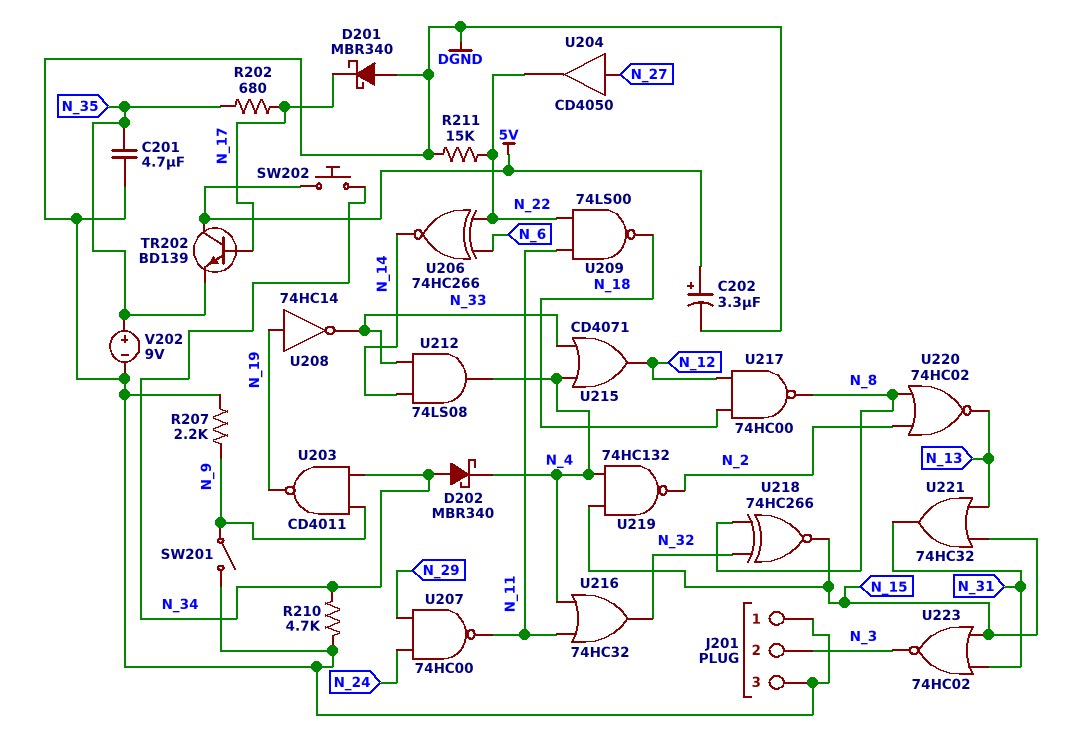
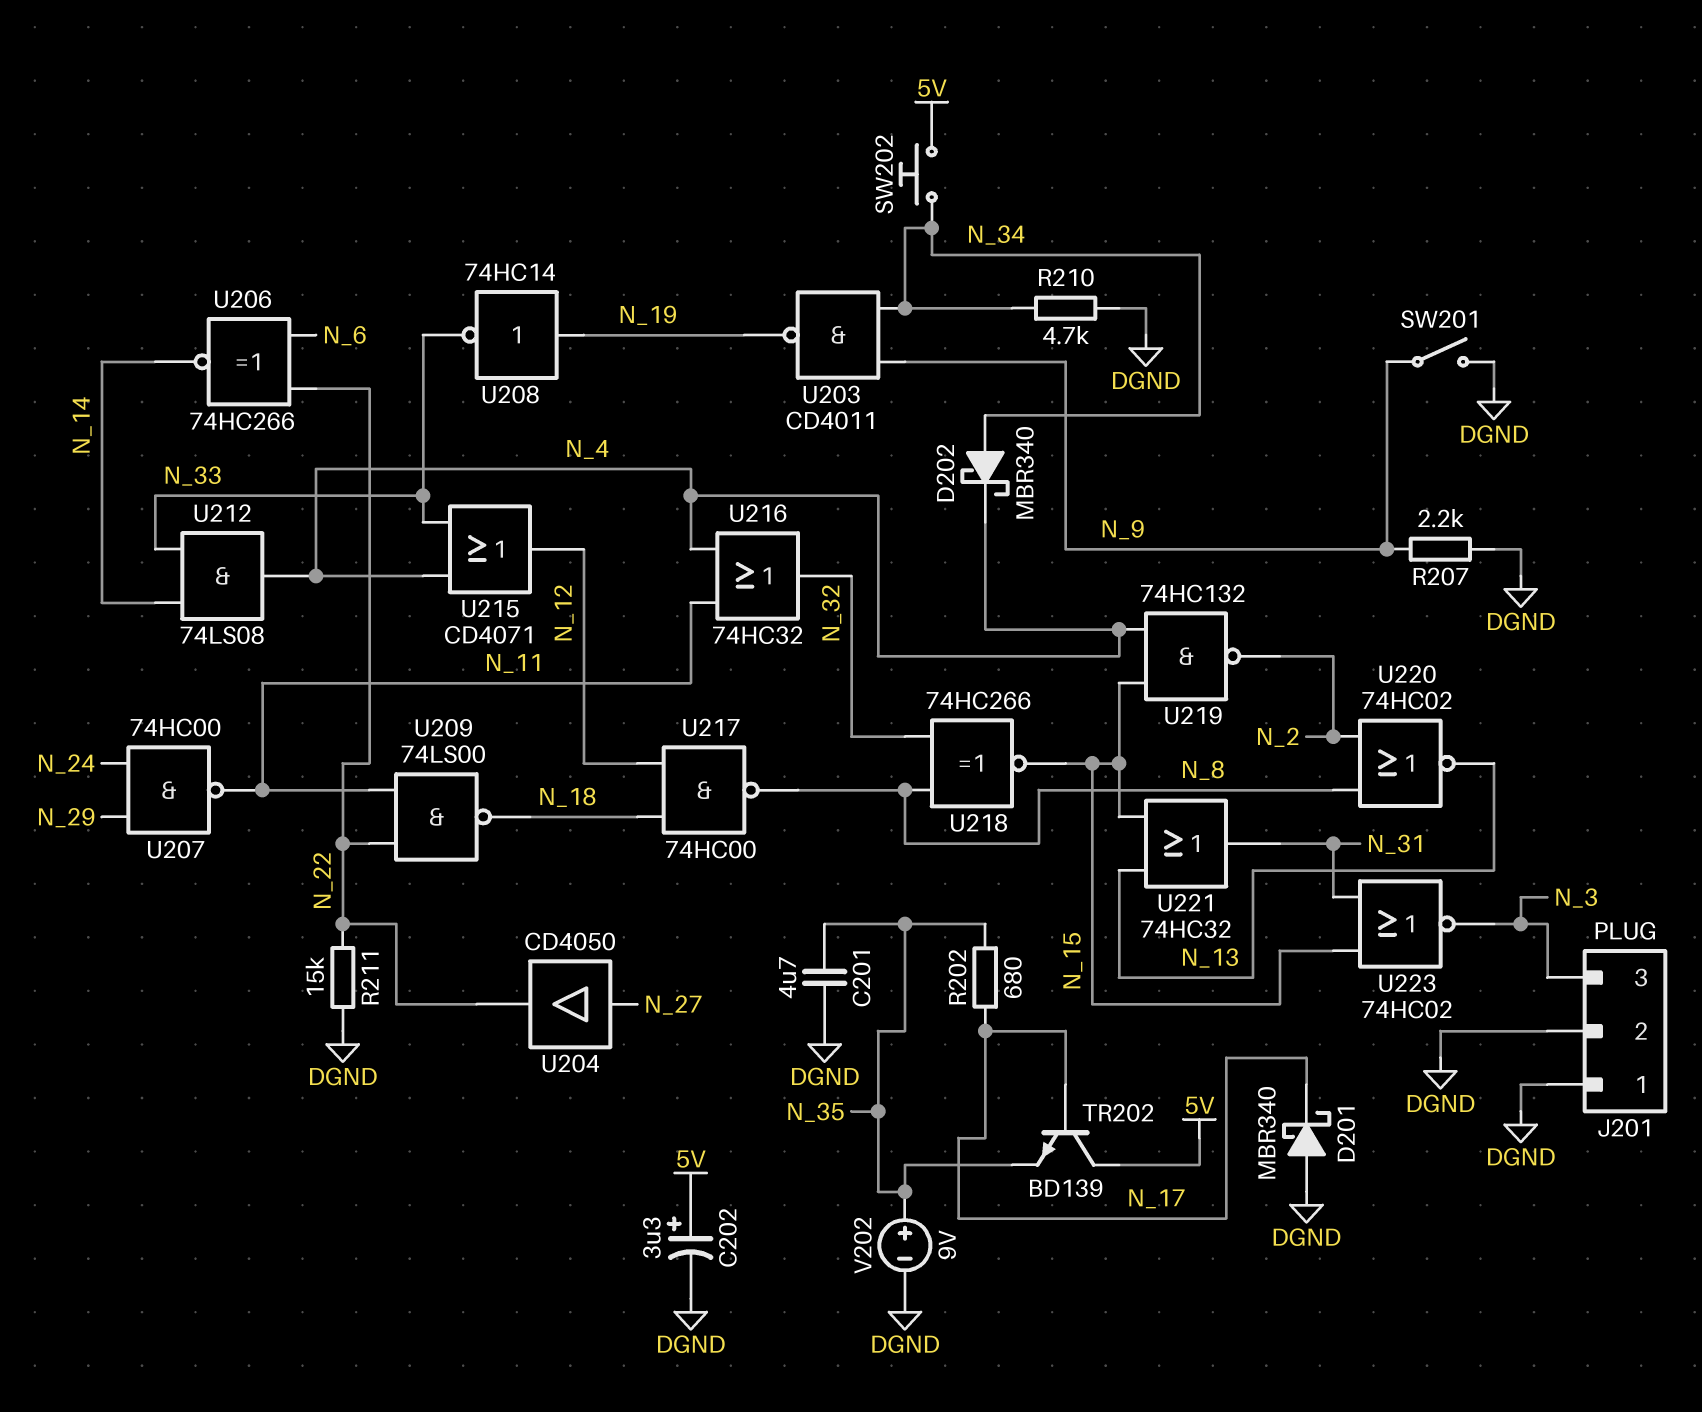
J201 pin 2: N_3 -> DGND
J201 pin 3: DGND -> N_3

